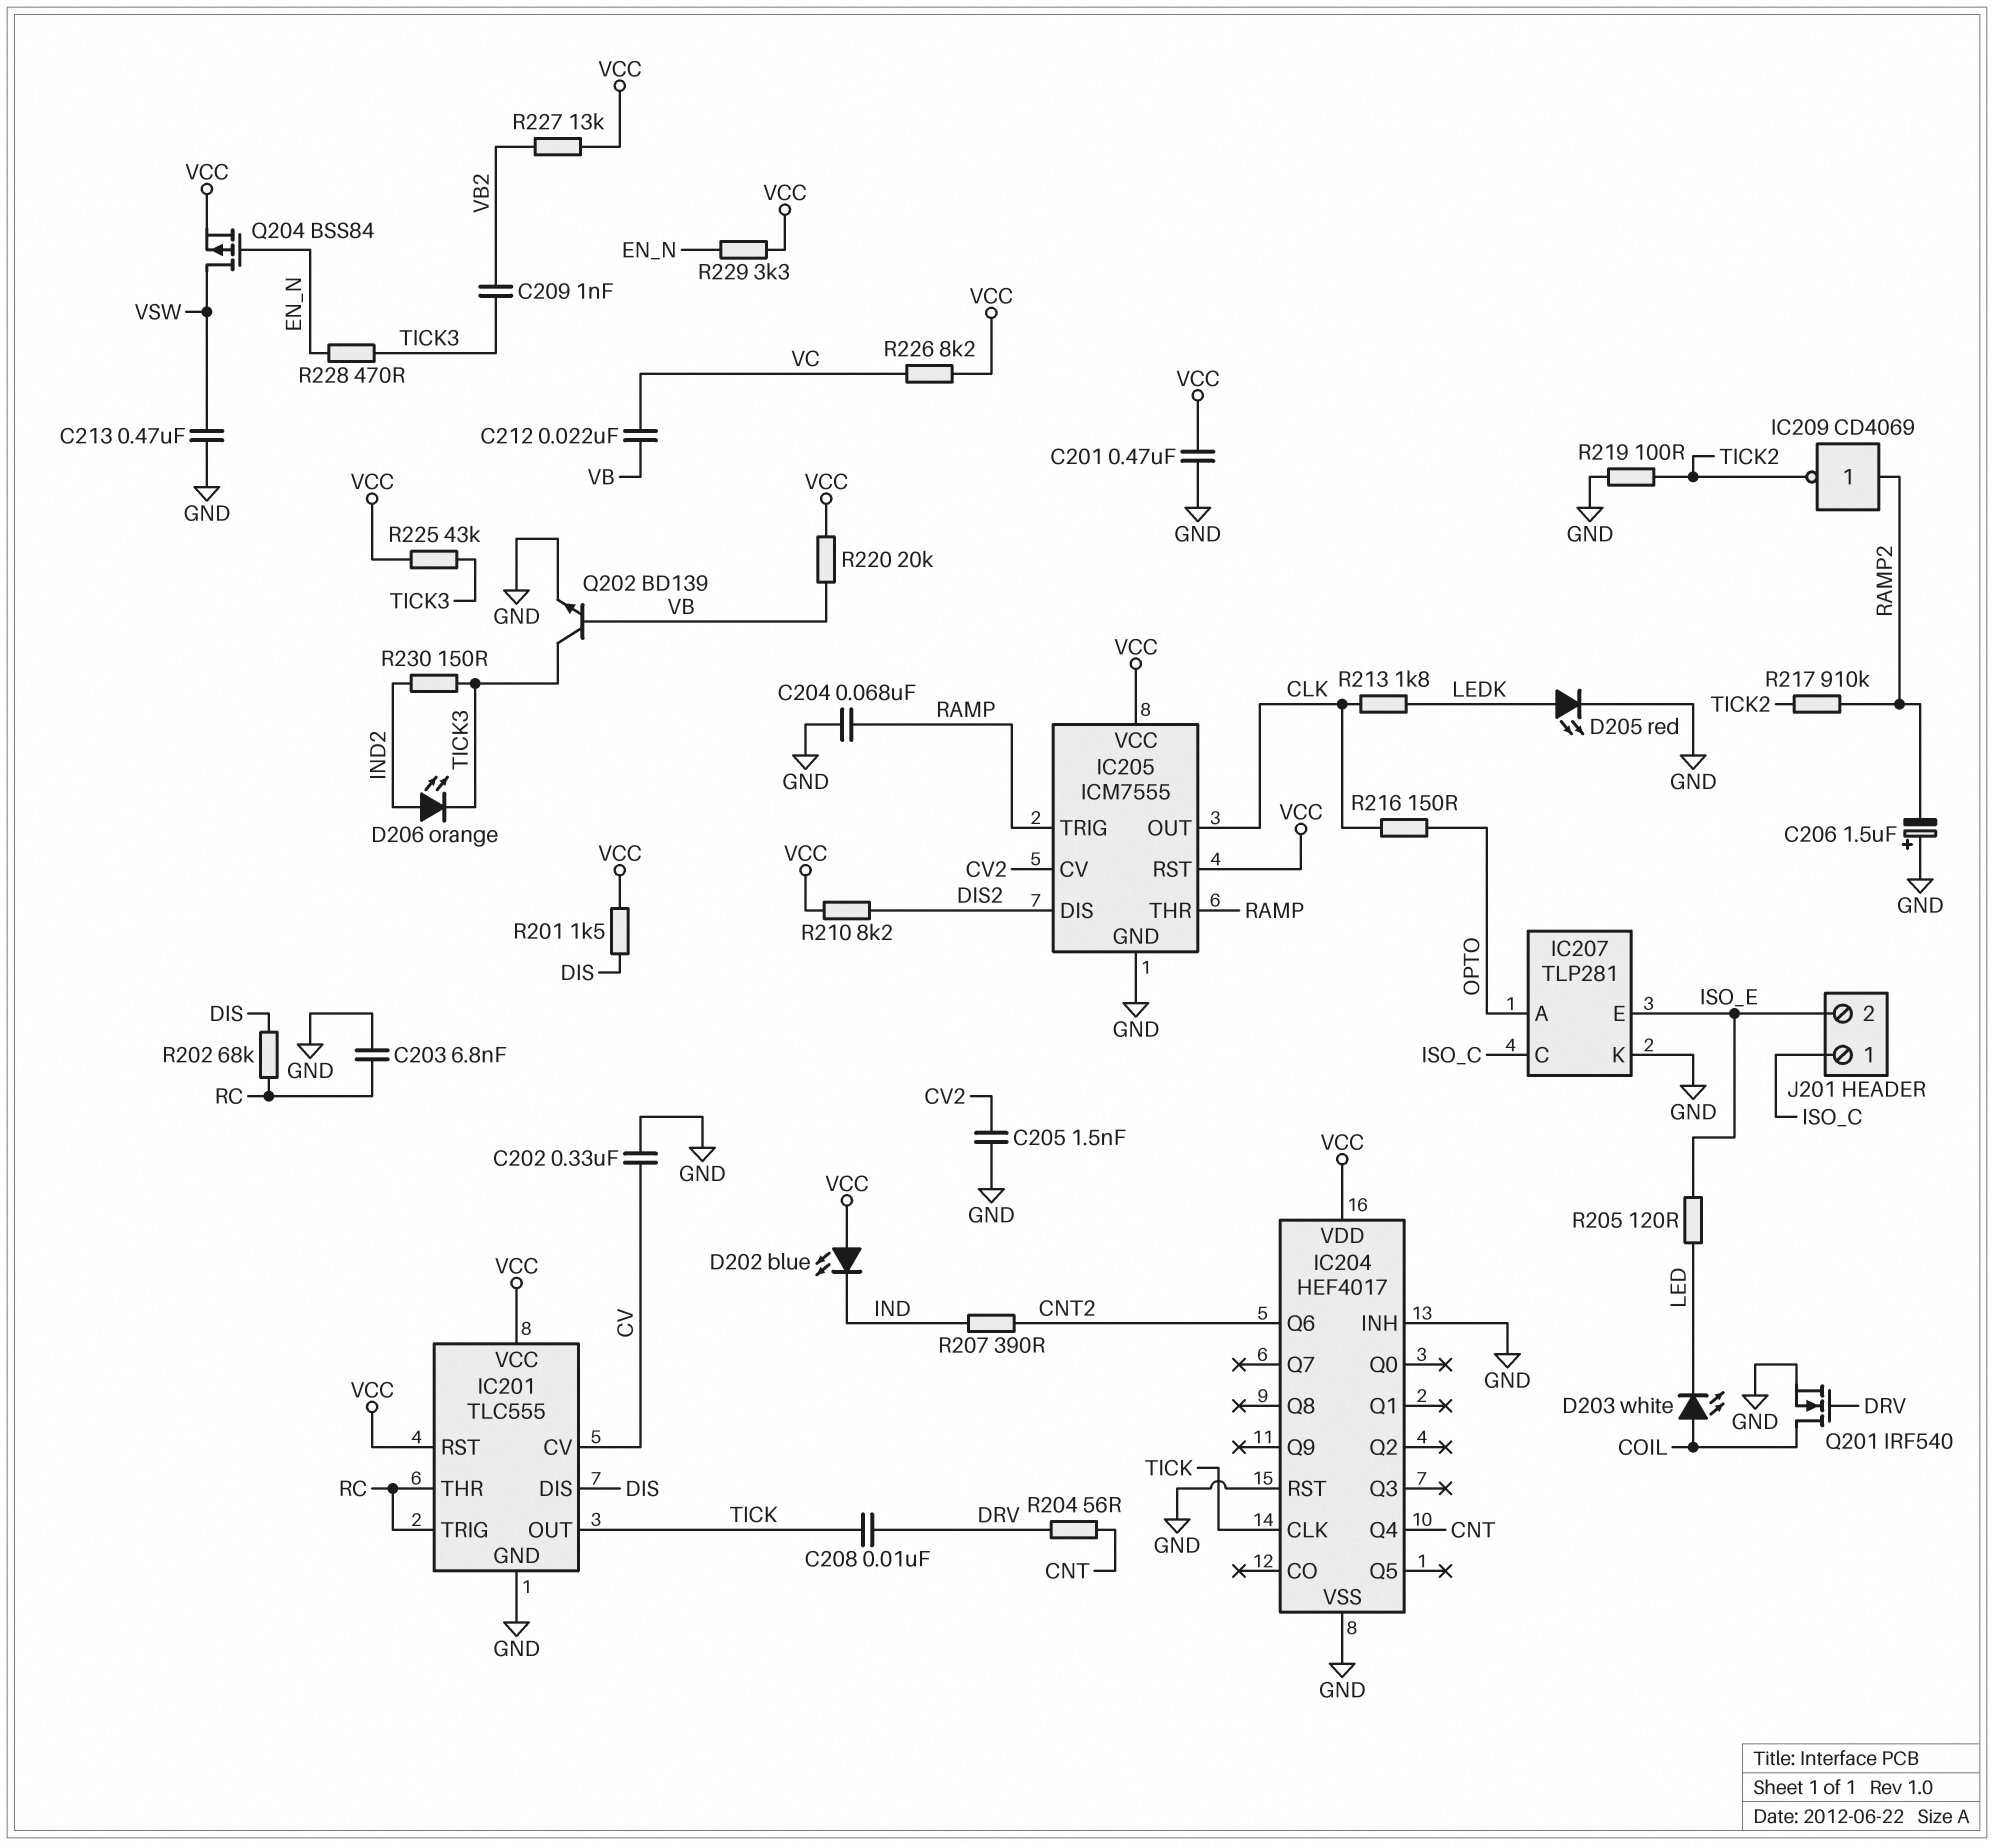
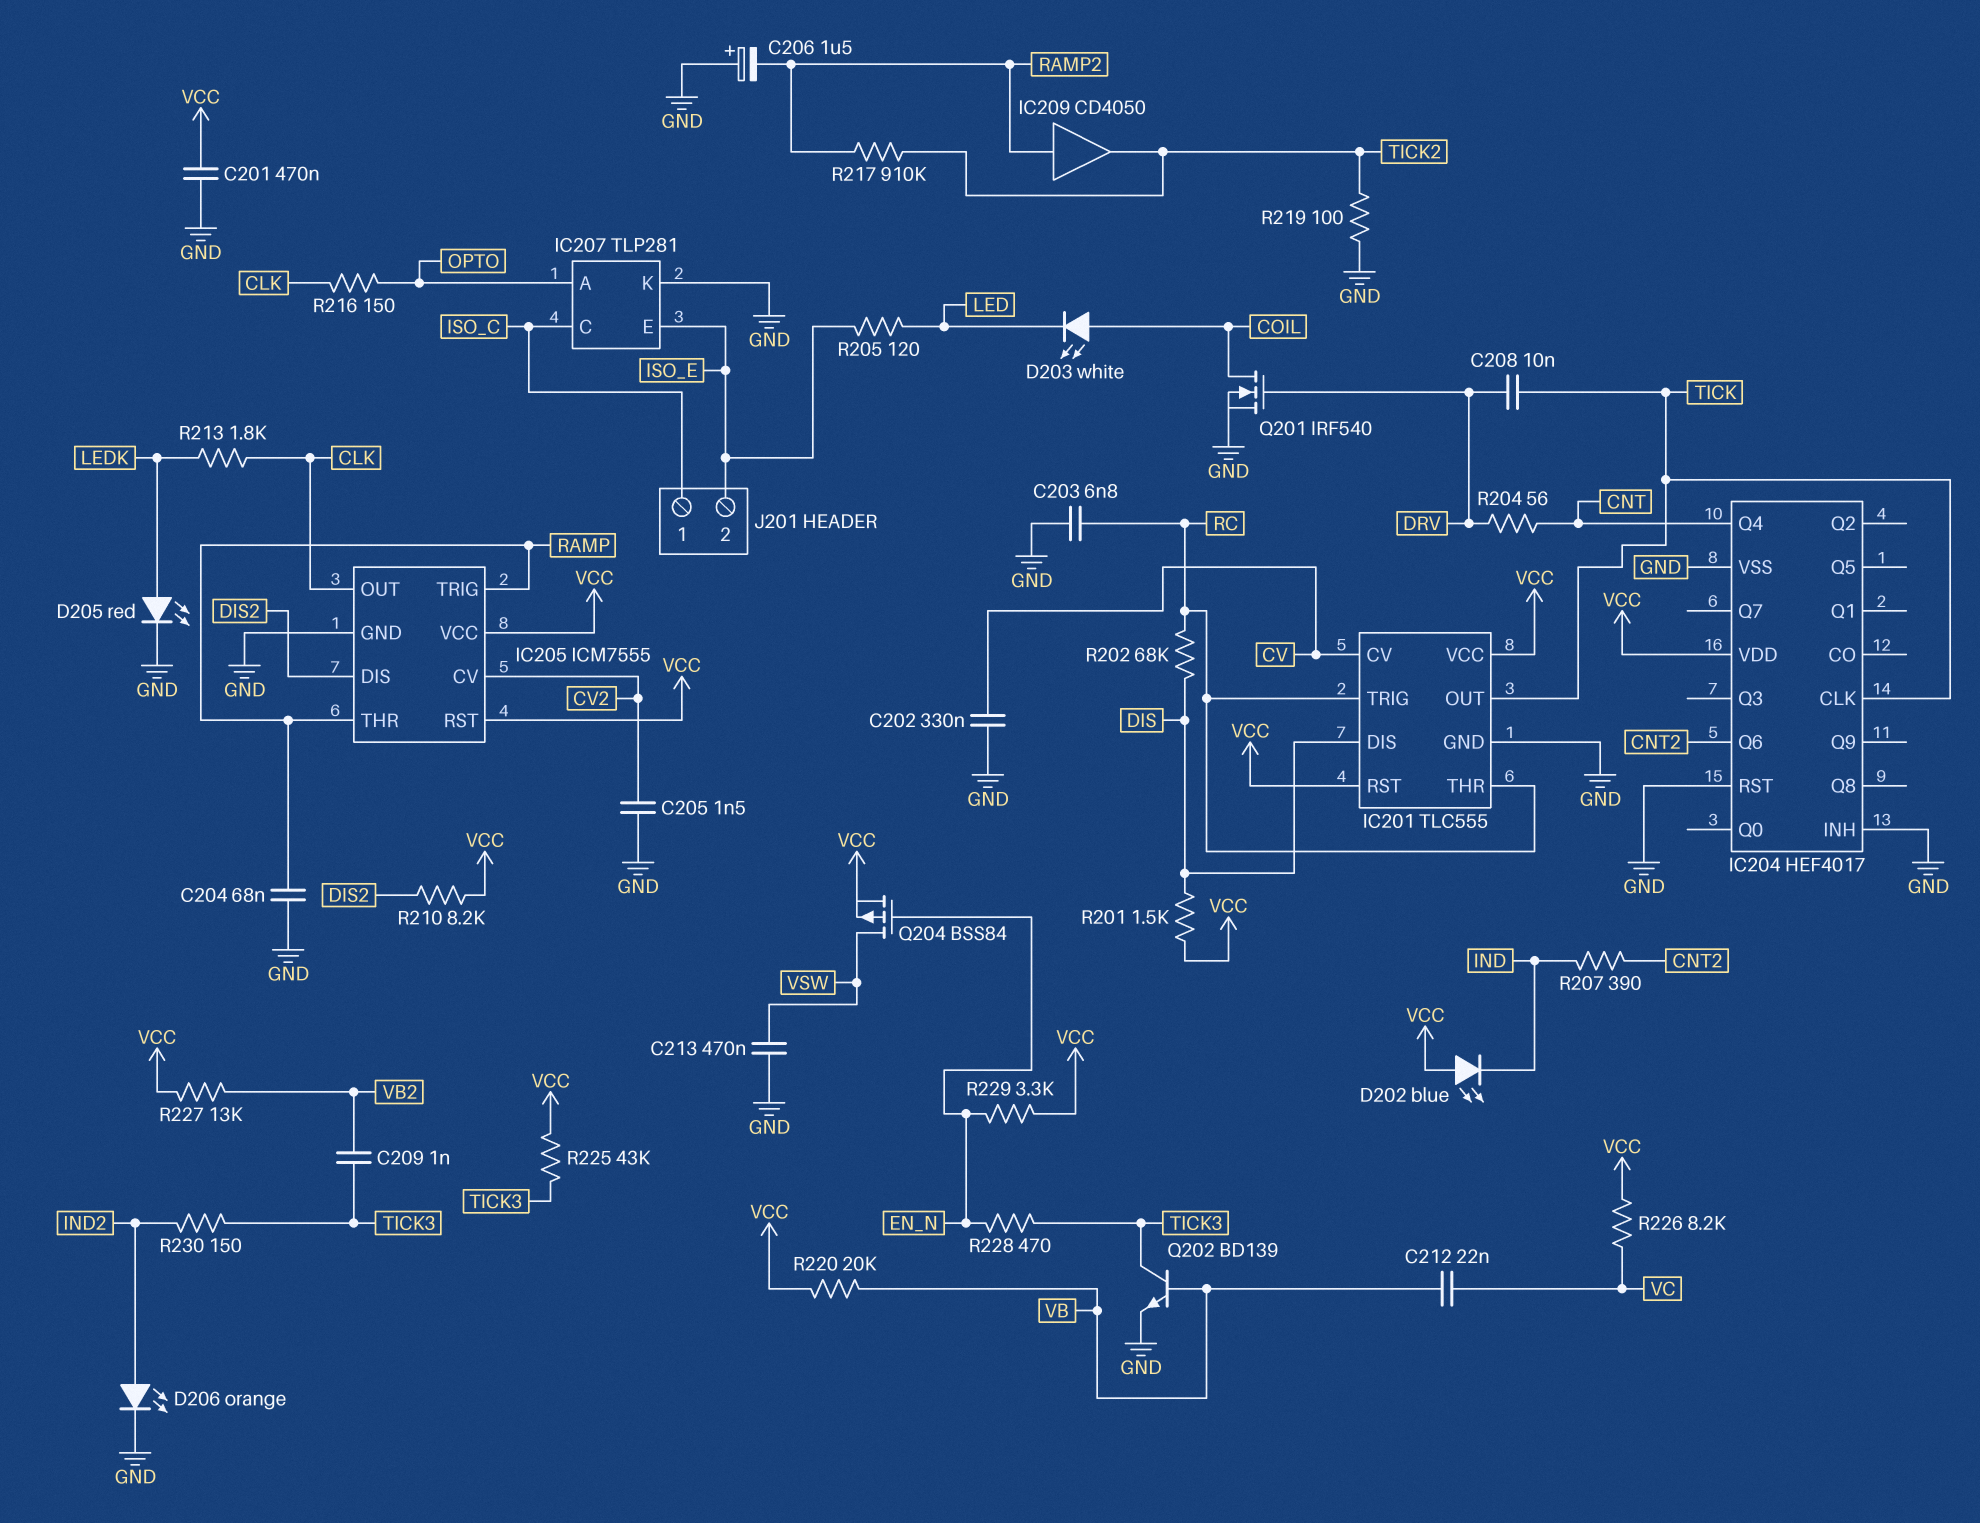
D206: LED orange (A IND2, K TICK3) -> LED orange (A IND2, K GND)
IC209: NOT CD4069 (in RAMP2, out TICK2) -> buffer CD4050 (in RAMP2, out TICK2)

